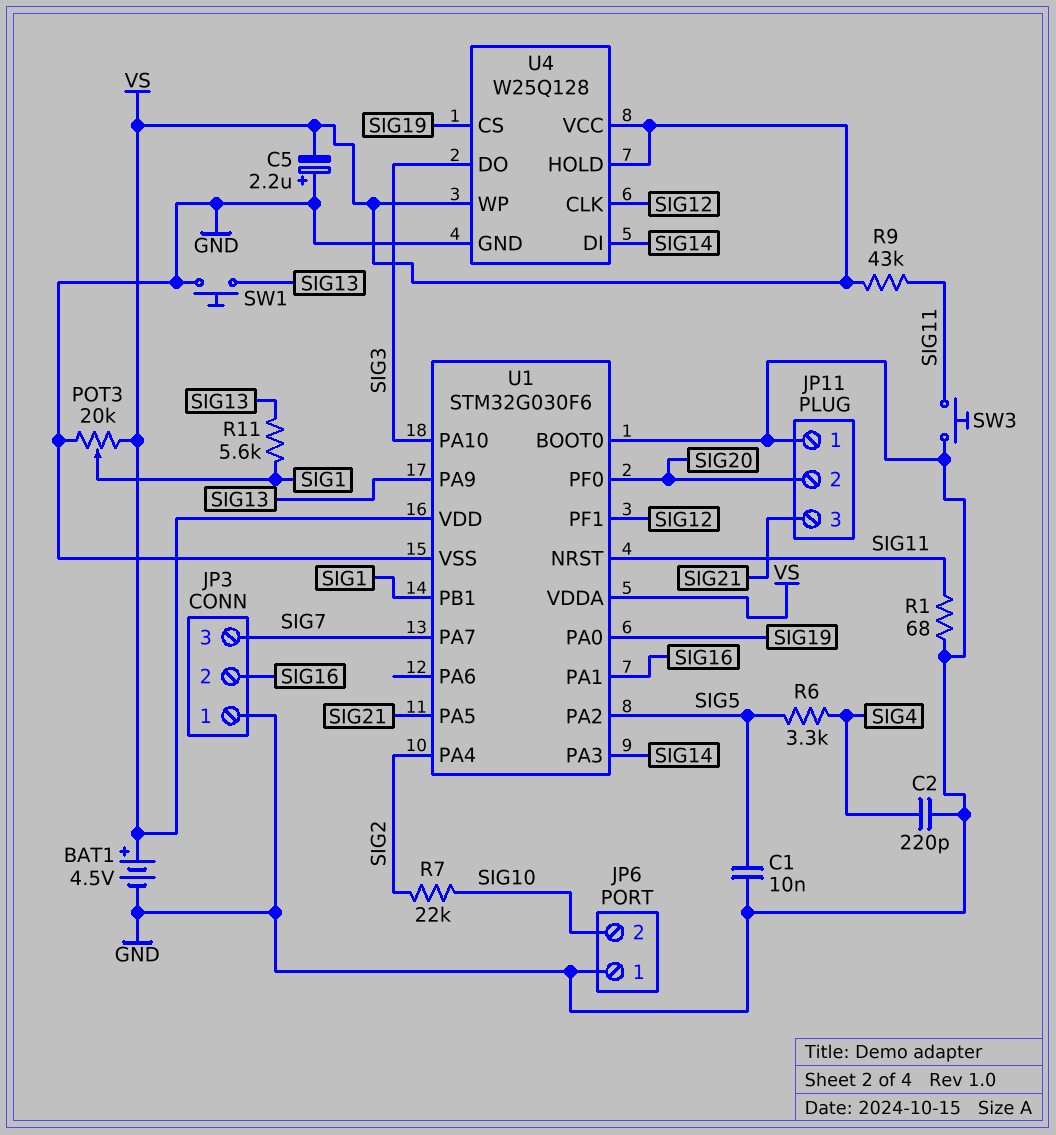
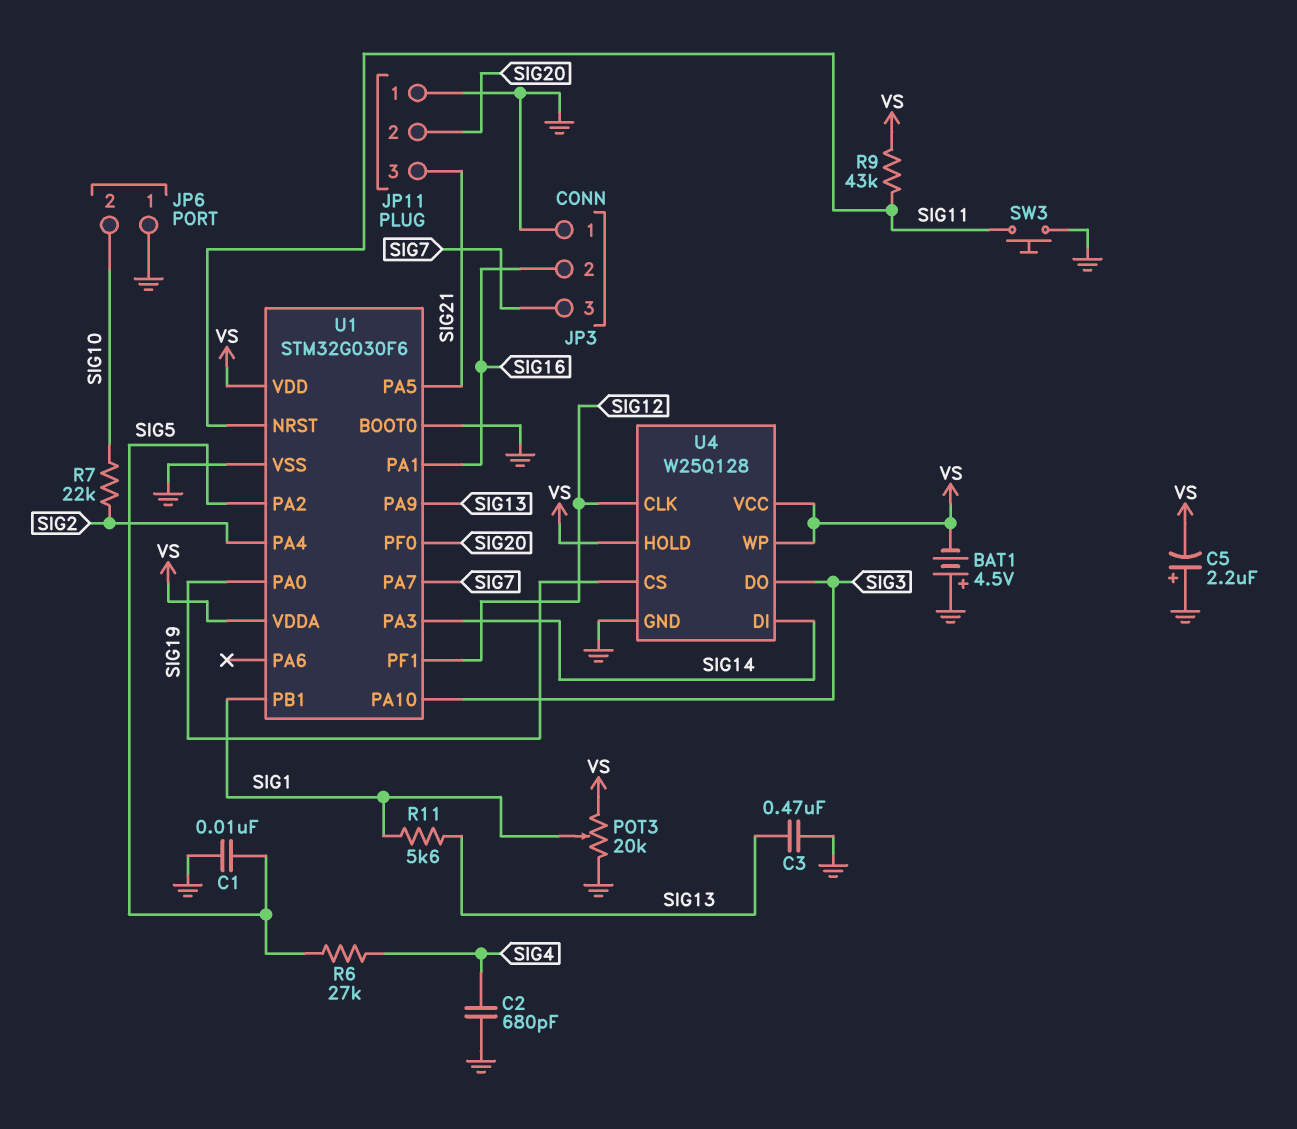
BAT1: 4.5V (plus VS, minus GND) -> 4.5V (plus GND, minus VS)
C2: 220pF (GND, SIG4) -> 680pF (GND, SIG4)
C3: none -> 470nF (GND, SIG13)
R1: 68 (GND, SIG11) -> none
R6: 3.3k (SIG4, SIG5) -> 27k (SIG4, SIG5)
SW1: button (GND, SIG13) -> none

